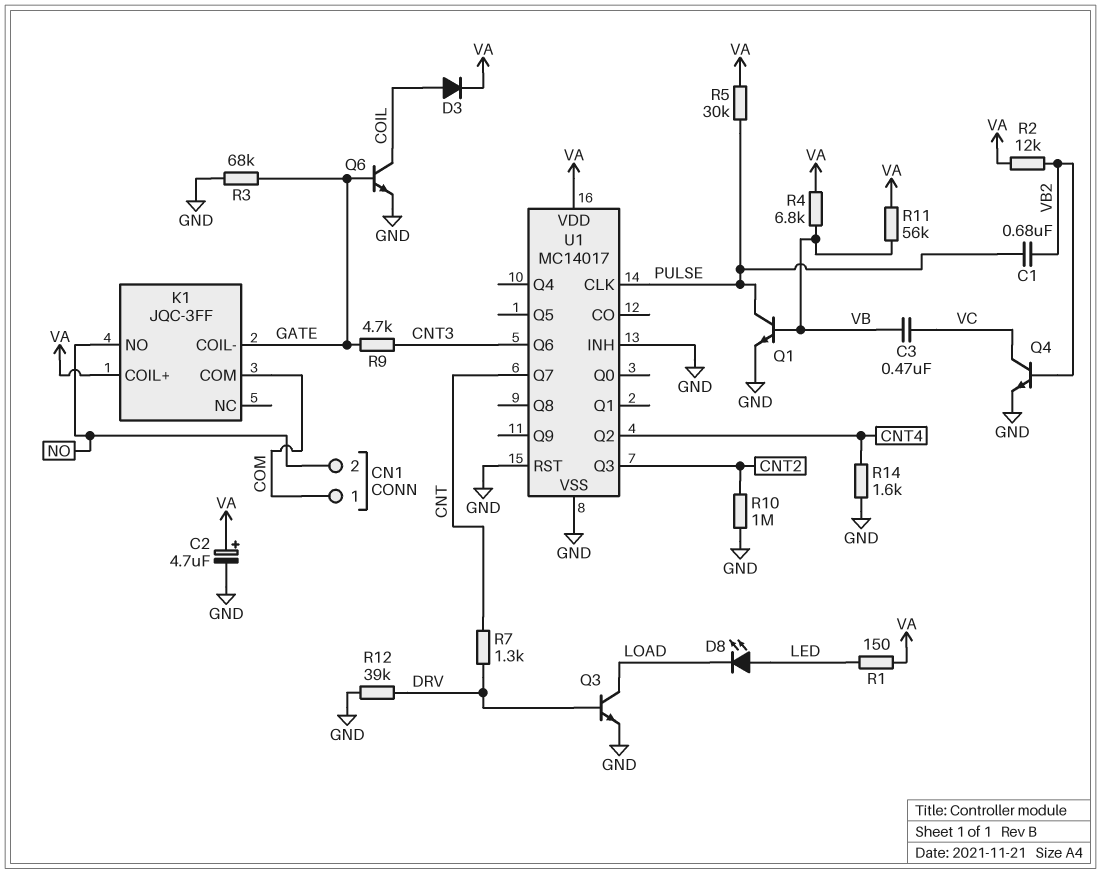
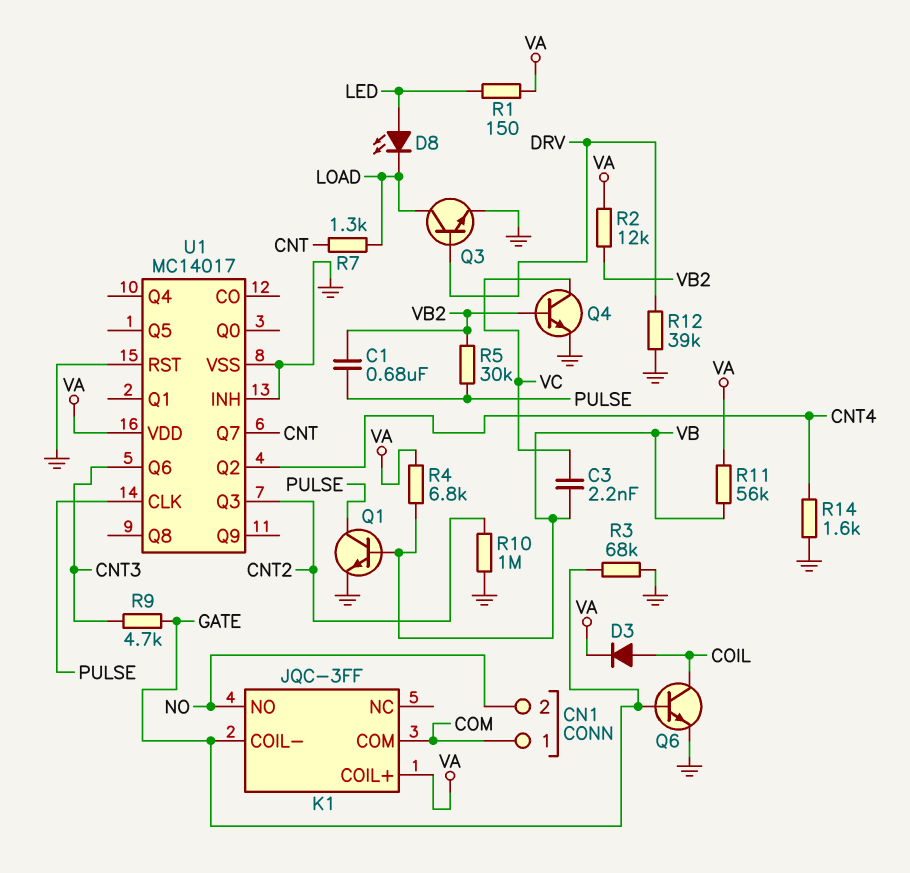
C2: 4.7uF (plus VA, minus GND) -> none
C3: 470nF (VB, VC) -> 2.2nF (VB, VC)
R5: 30k (PULSE, VA) -> 30k (PULSE, VB2)
R7: 1.3k (CNT, DRV) -> 1.3k (CNT, LOAD)

